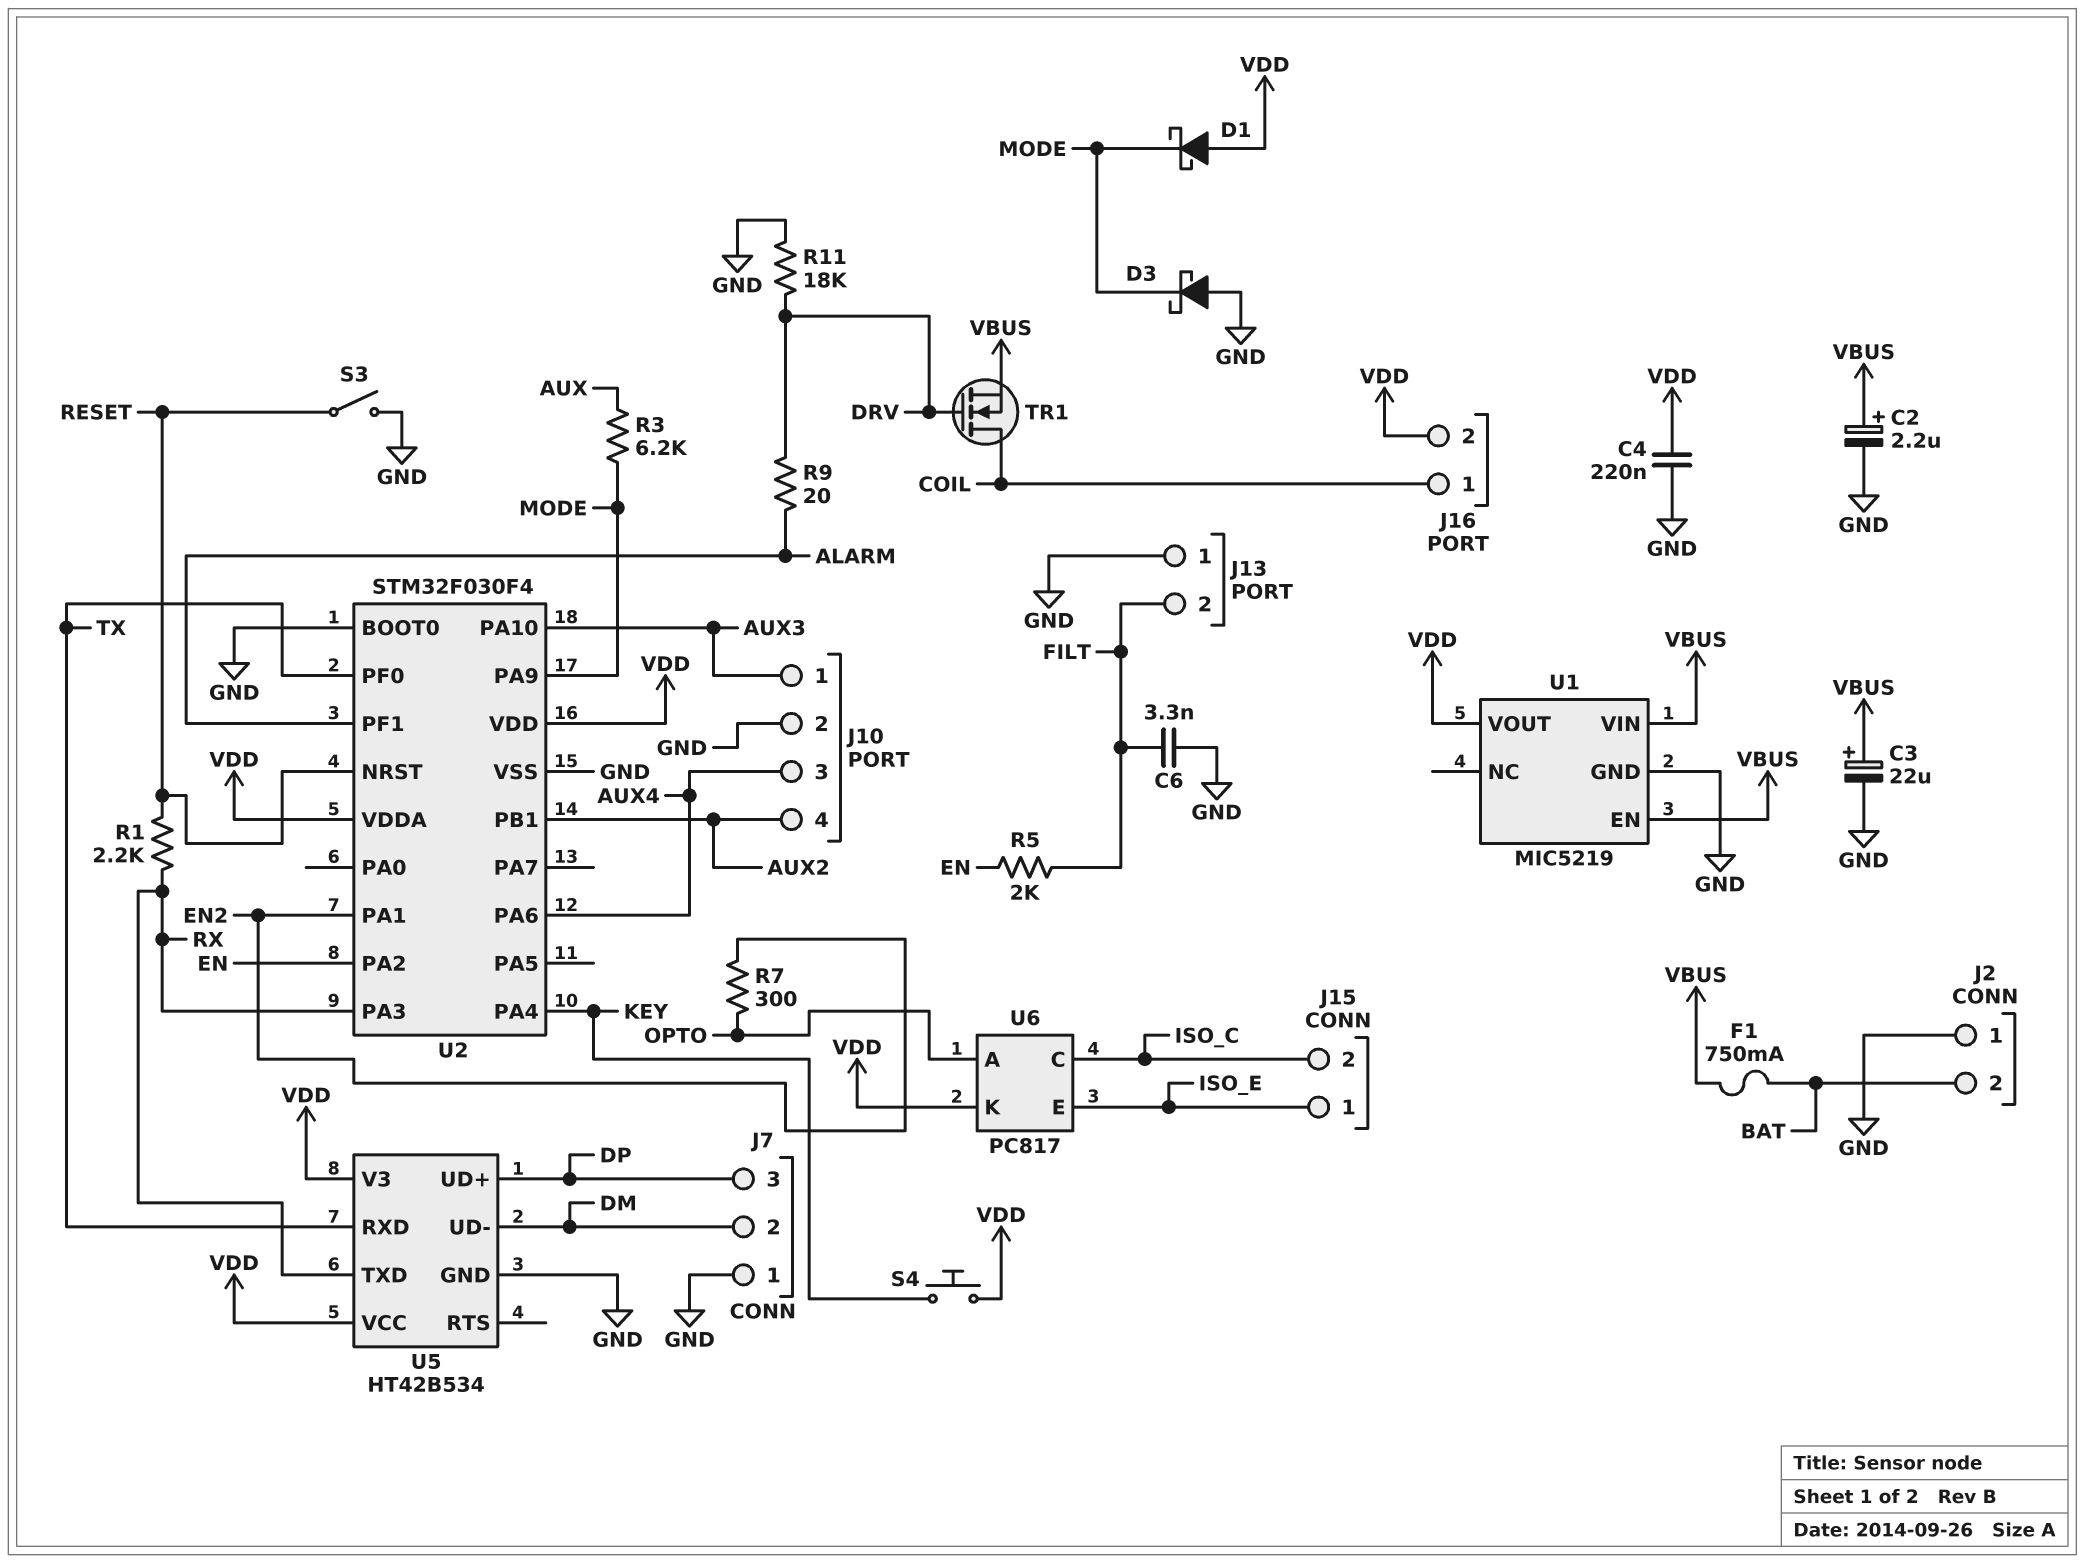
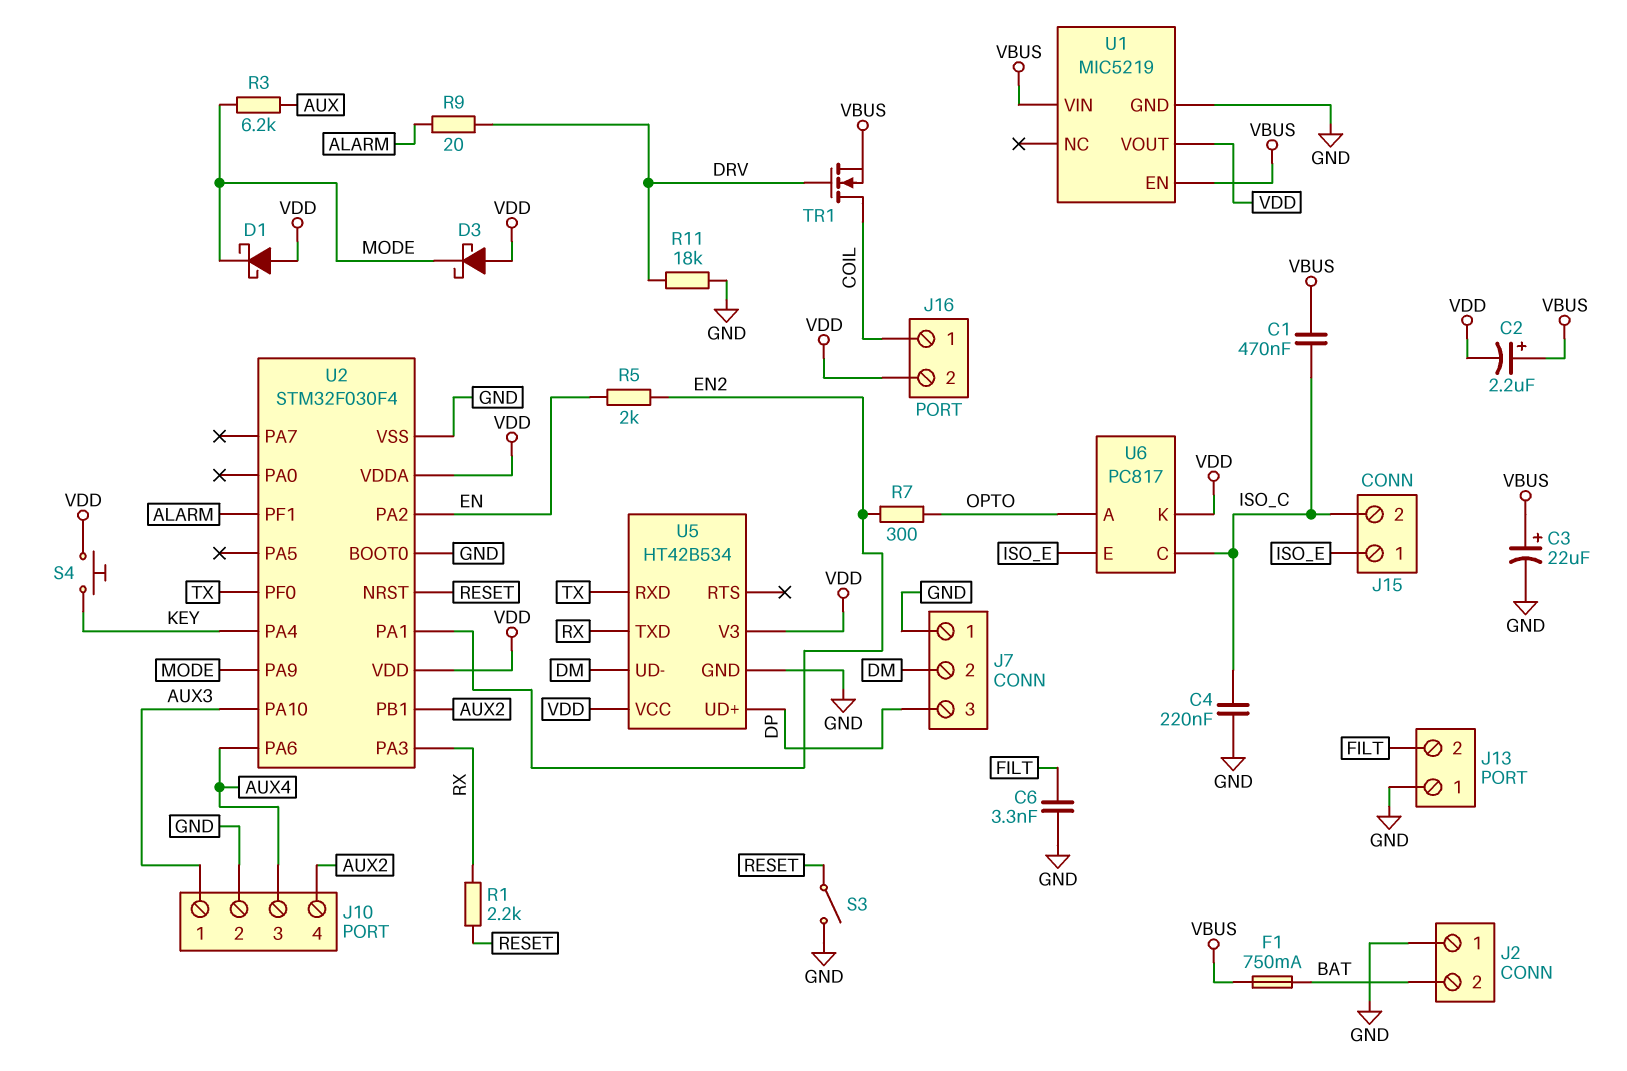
C1: none -> 470nF (ISO_C, VBUS)
C2: 2.2uF (plus VBUS, minus GND) -> 2.2uF (plus VBUS, minus VDD)
C4: 220nF (GND, VDD) -> 220nF (GND, ISO_C)
D3: schottky (A GND, K MODE) -> schottky (A VDD, K MODE)
R5: 2k (EN, FILT) -> 2k (EN, EN2)

